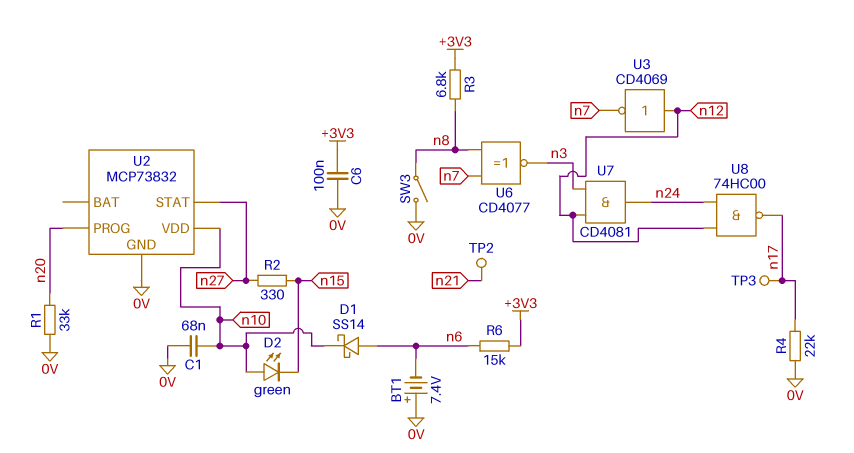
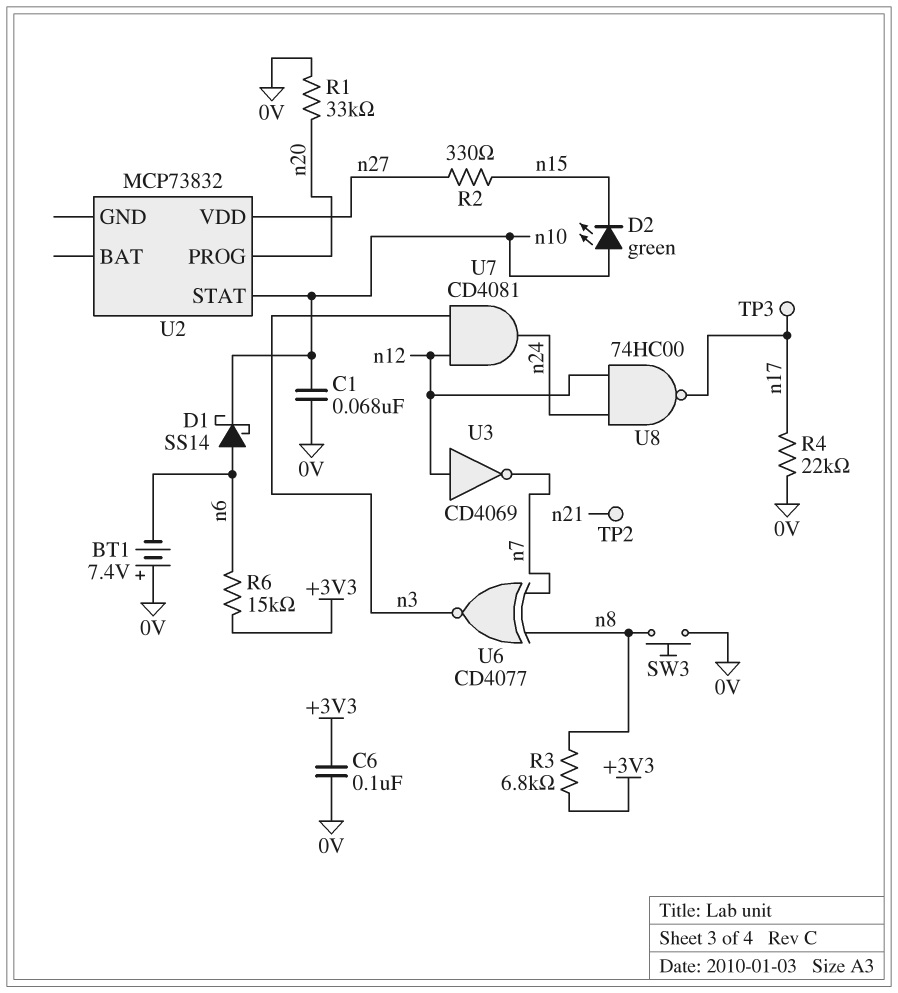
SW3: switch (0V, n8) -> button (0V, n8)
U2 pin GND: 0V -> none
U2 pin STAT: n27 -> n10
U2 pin VDD: n10 -> n27

